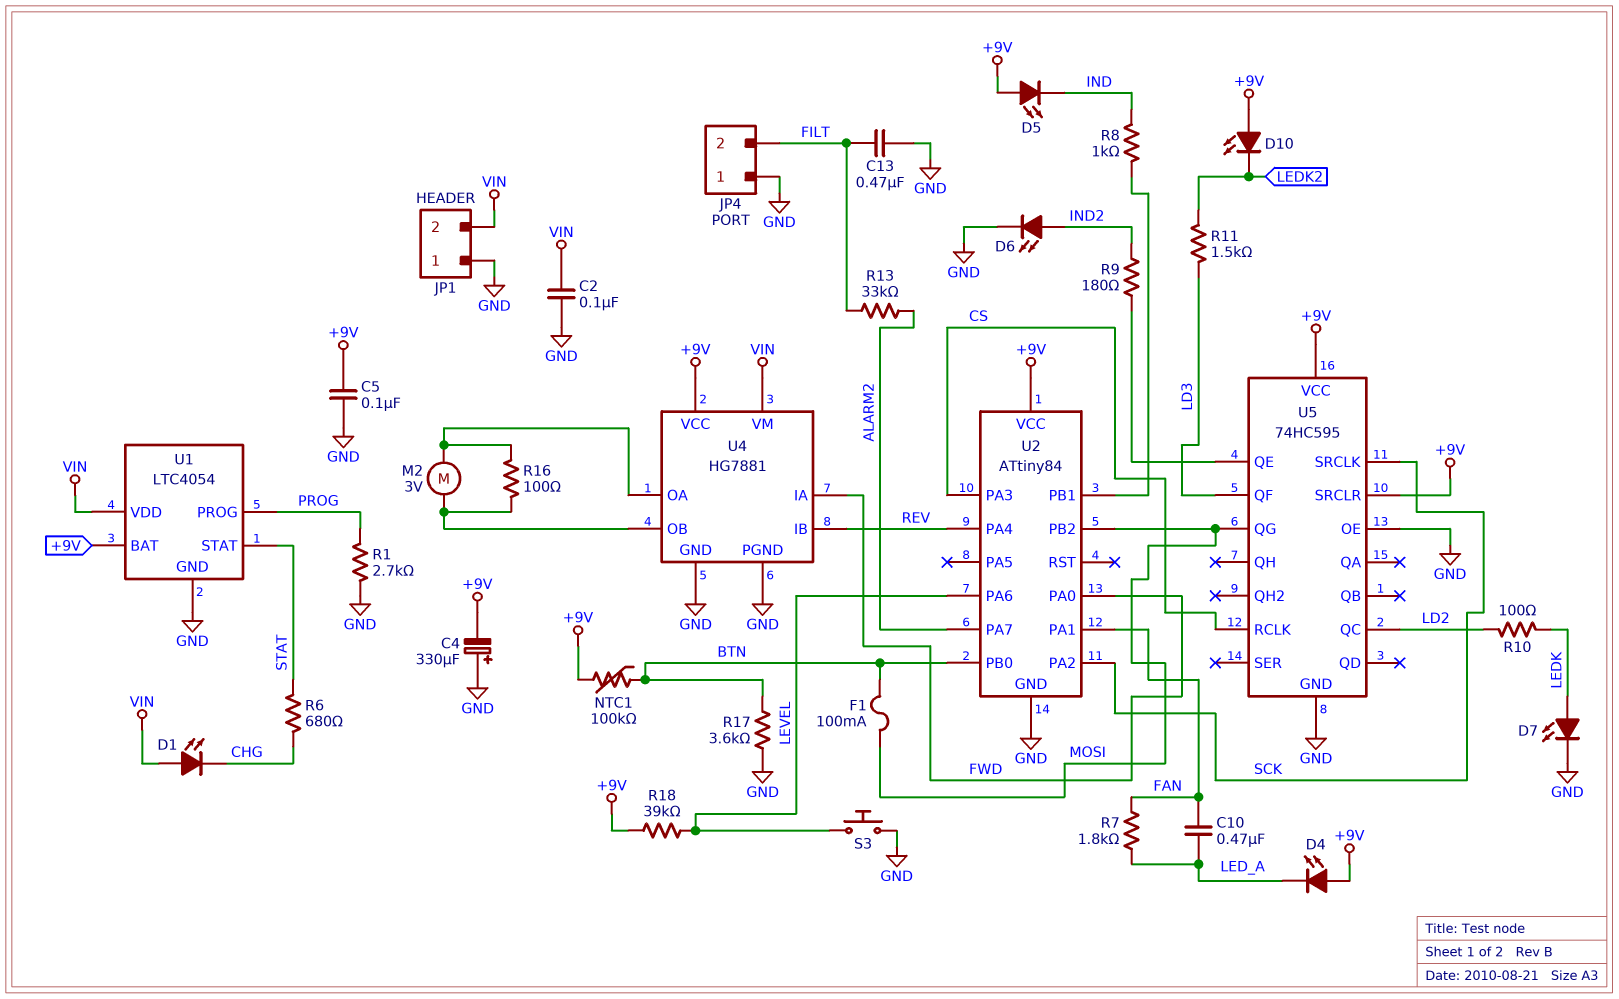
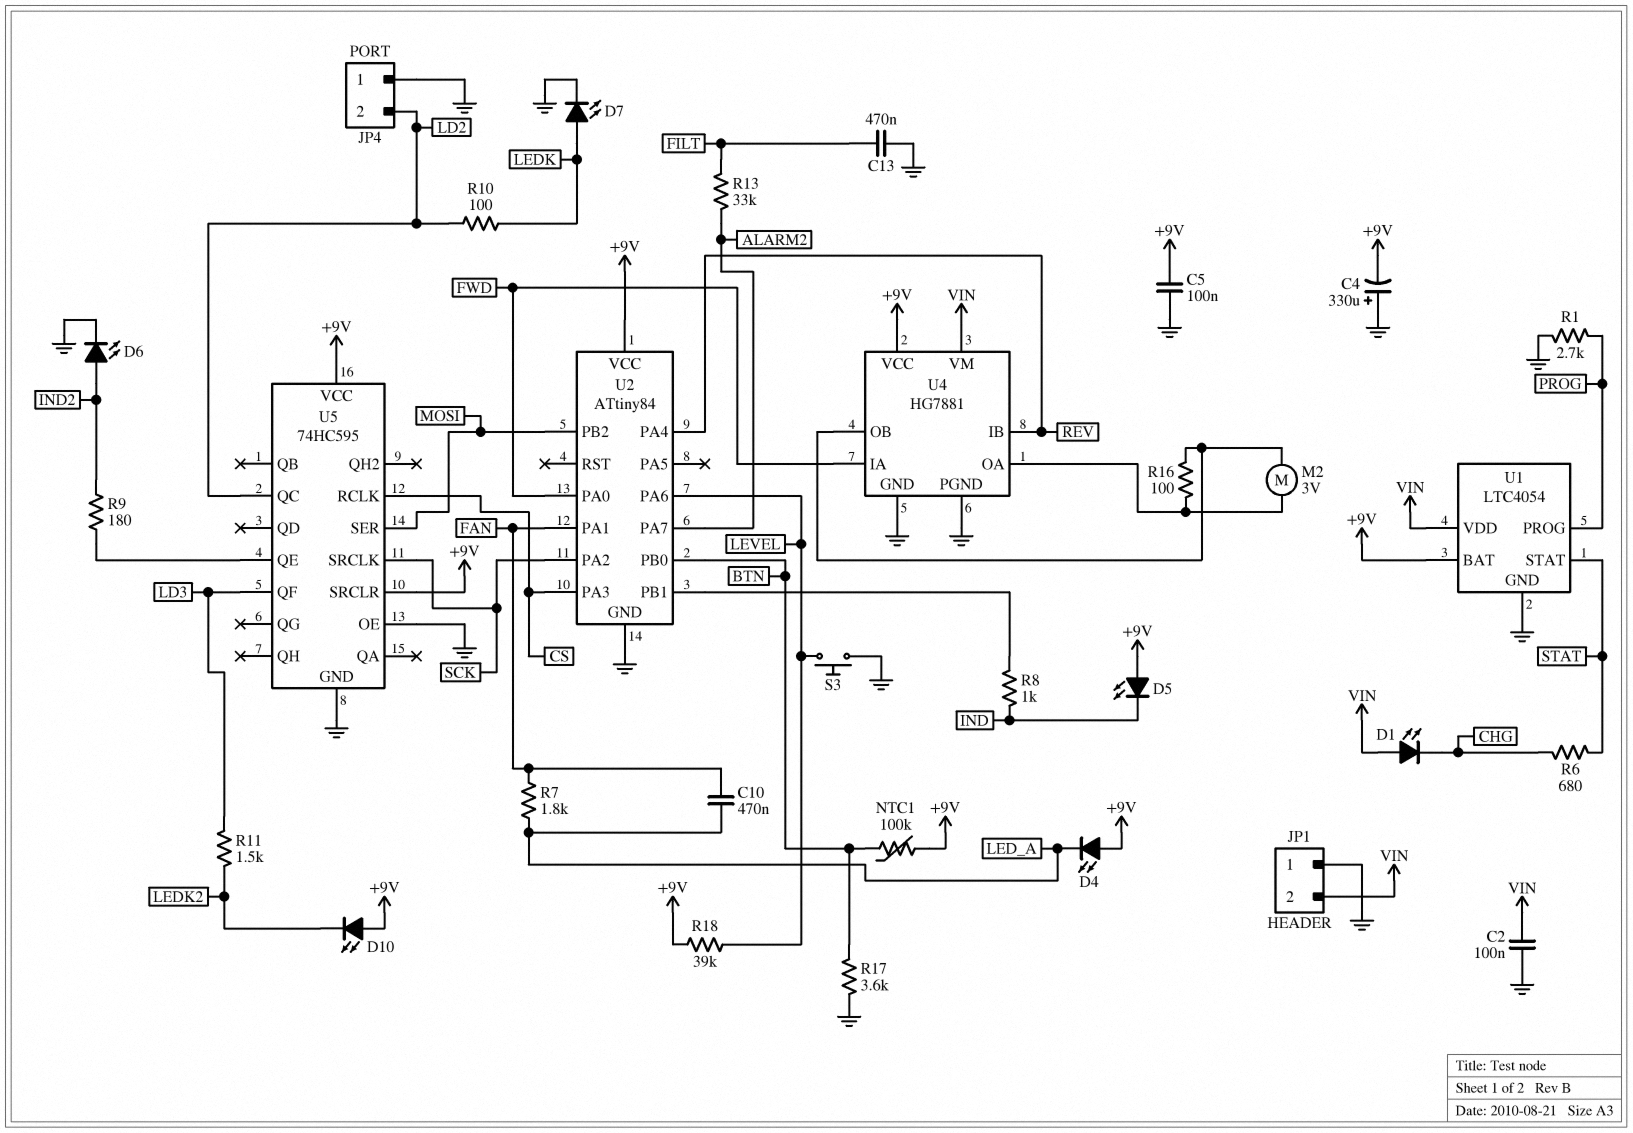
F1: 100mA (BTN, MOSI) -> none
JP4 pin 2: FILT -> LD2
U5 pin QG: MOSI -> none
U5 pin SER: none -> MOSI

